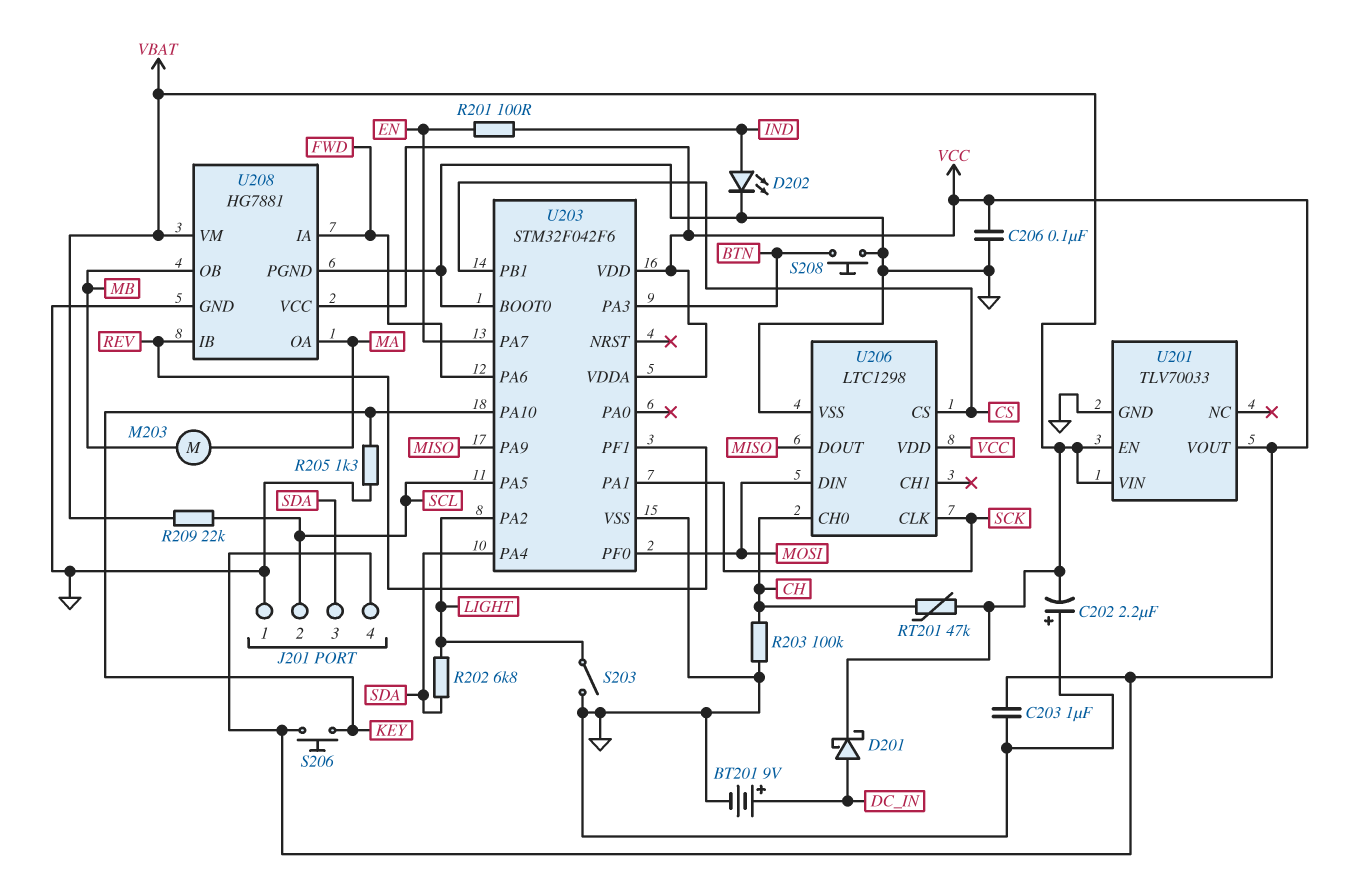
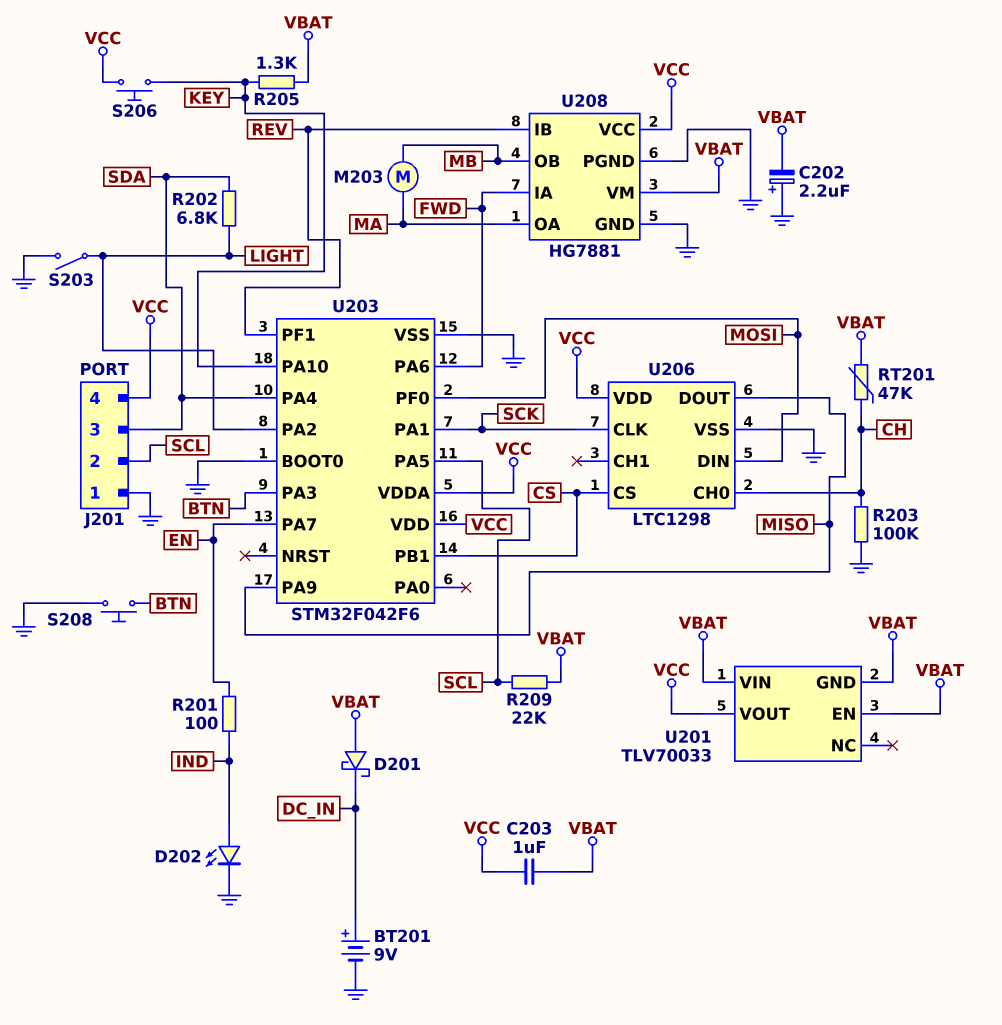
C203: 1uF (GND, VCC) -> 1uF (VBAT, VCC)
C206: 100nF (GND, VCC) -> none
D201: schottky (A DC_IN, K VBAT) -> schottky (A VBAT, K DC_IN)
R205: 1.3k (GND, KEY) -> 1.3k (KEY, VBAT)
U201 pin GND: GND -> VBAT

